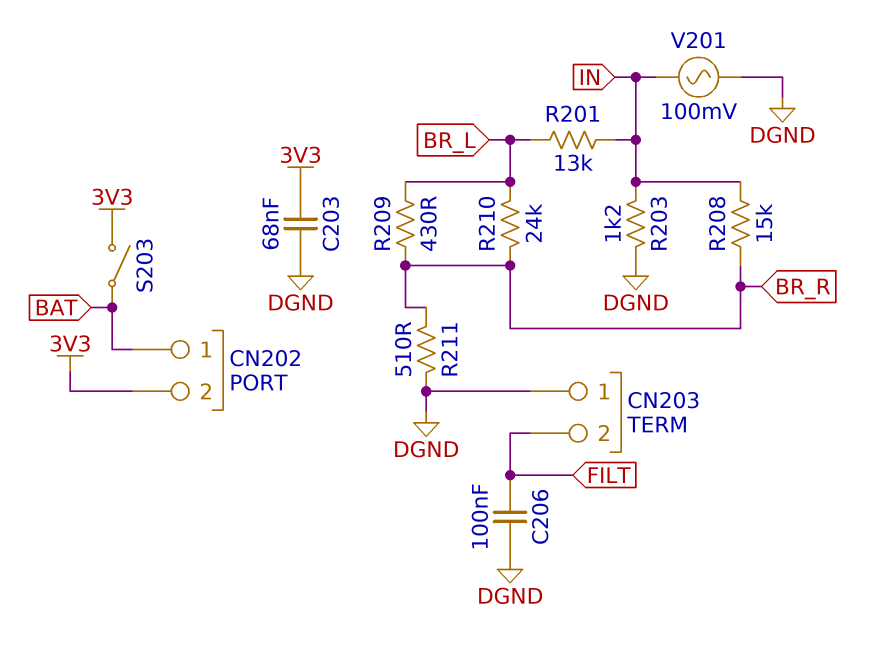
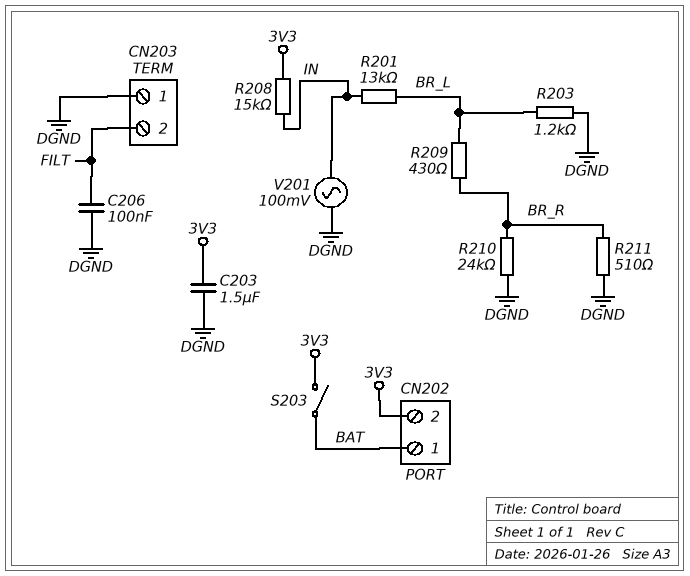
C203: 68nF (3V3, DGND) -> 1.5uF (3V3, DGND)
R203: 1.2k (DGND, IN) -> 1.2k (BR_L, DGND)
R208: 15k (BR_R, IN) -> 15k (3V3, IN)
R210: 24k (BR_L, BR_R) -> 24k (BR_R, DGND)

